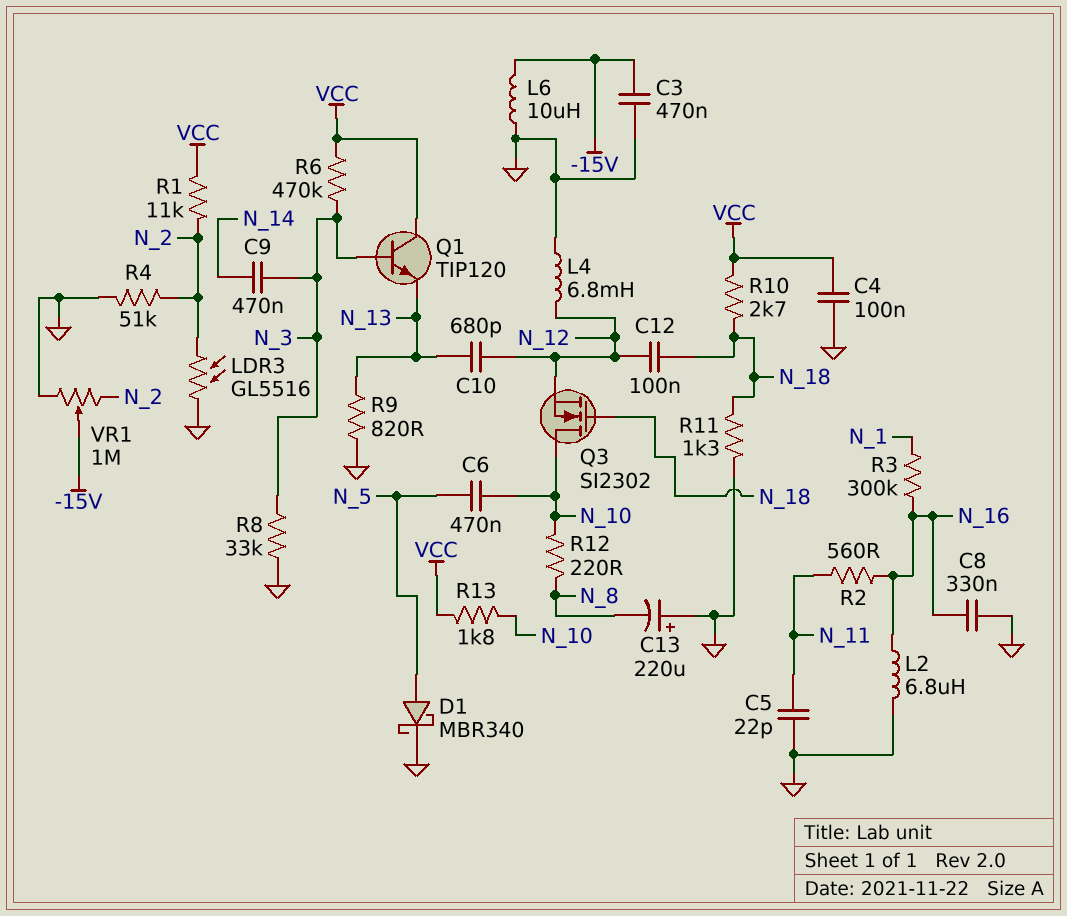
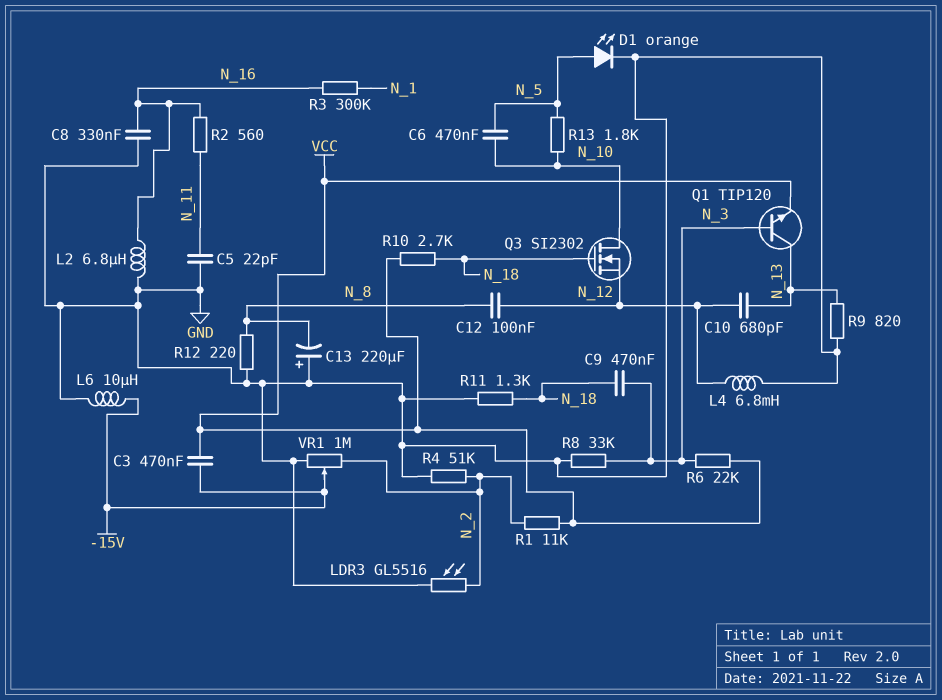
C3: 470nF (-15V, GND) -> 470nF (-15V, VCC)
C4: 100nF (GND, VCC) -> none
C9: 470nF (N_3, N_14) -> 470nF (N_3, N_18)
C12: 100nF (N_12, N_18) -> 100nF (N_8, N_12)
D1: schottky MBR340 (A N_5, K GND) -> LED orange (A N_5, K GND)
Q1: NPN TIP120 (B N_3, C VCC, E N_13) -> NPN TIP120 (B N_3, C N_13, E VCC)
R6: 470k (N_3, VCC) -> 22k (N_3, VCC)
R12: 220 (N_8, N_10) -> 220 (GND, N_8)
R13: 1.8k (N_10, VCC) -> 1.8k (N_5, N_10)

